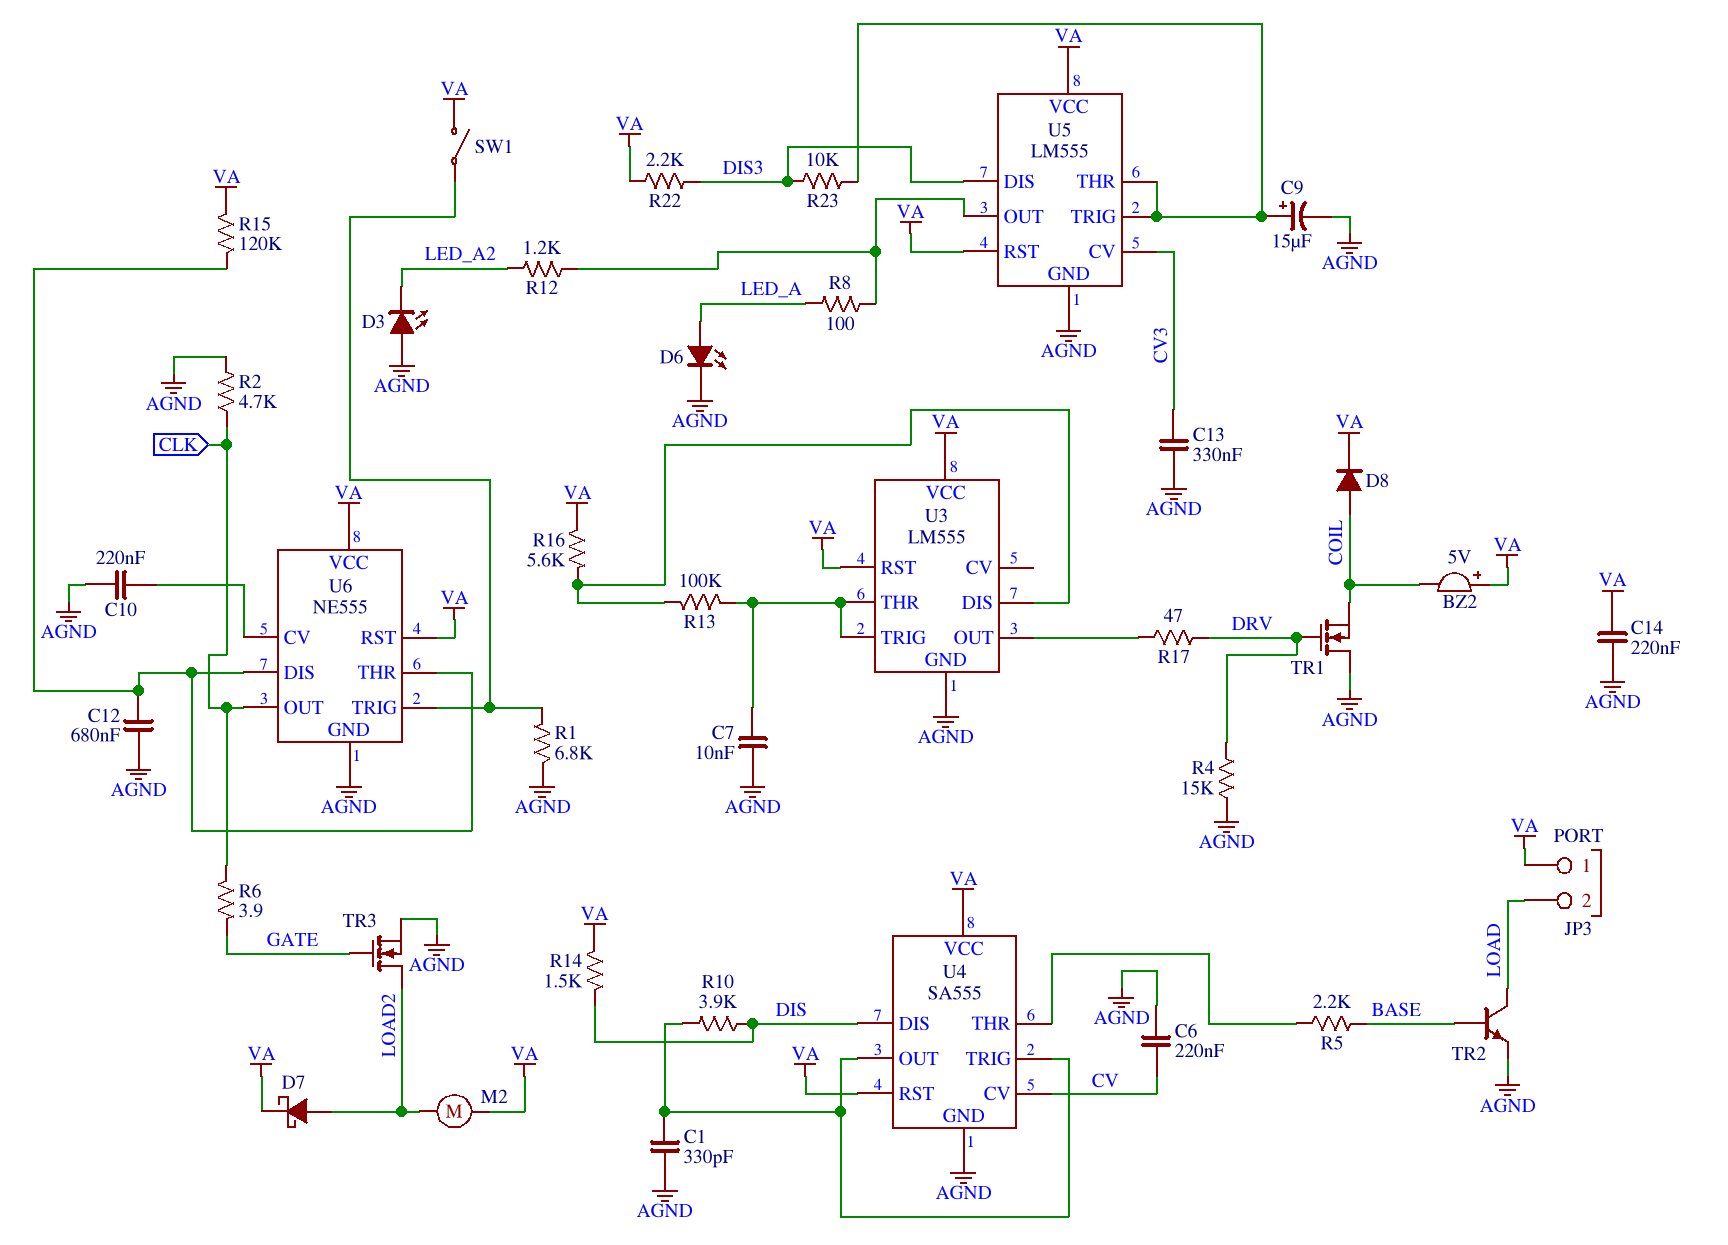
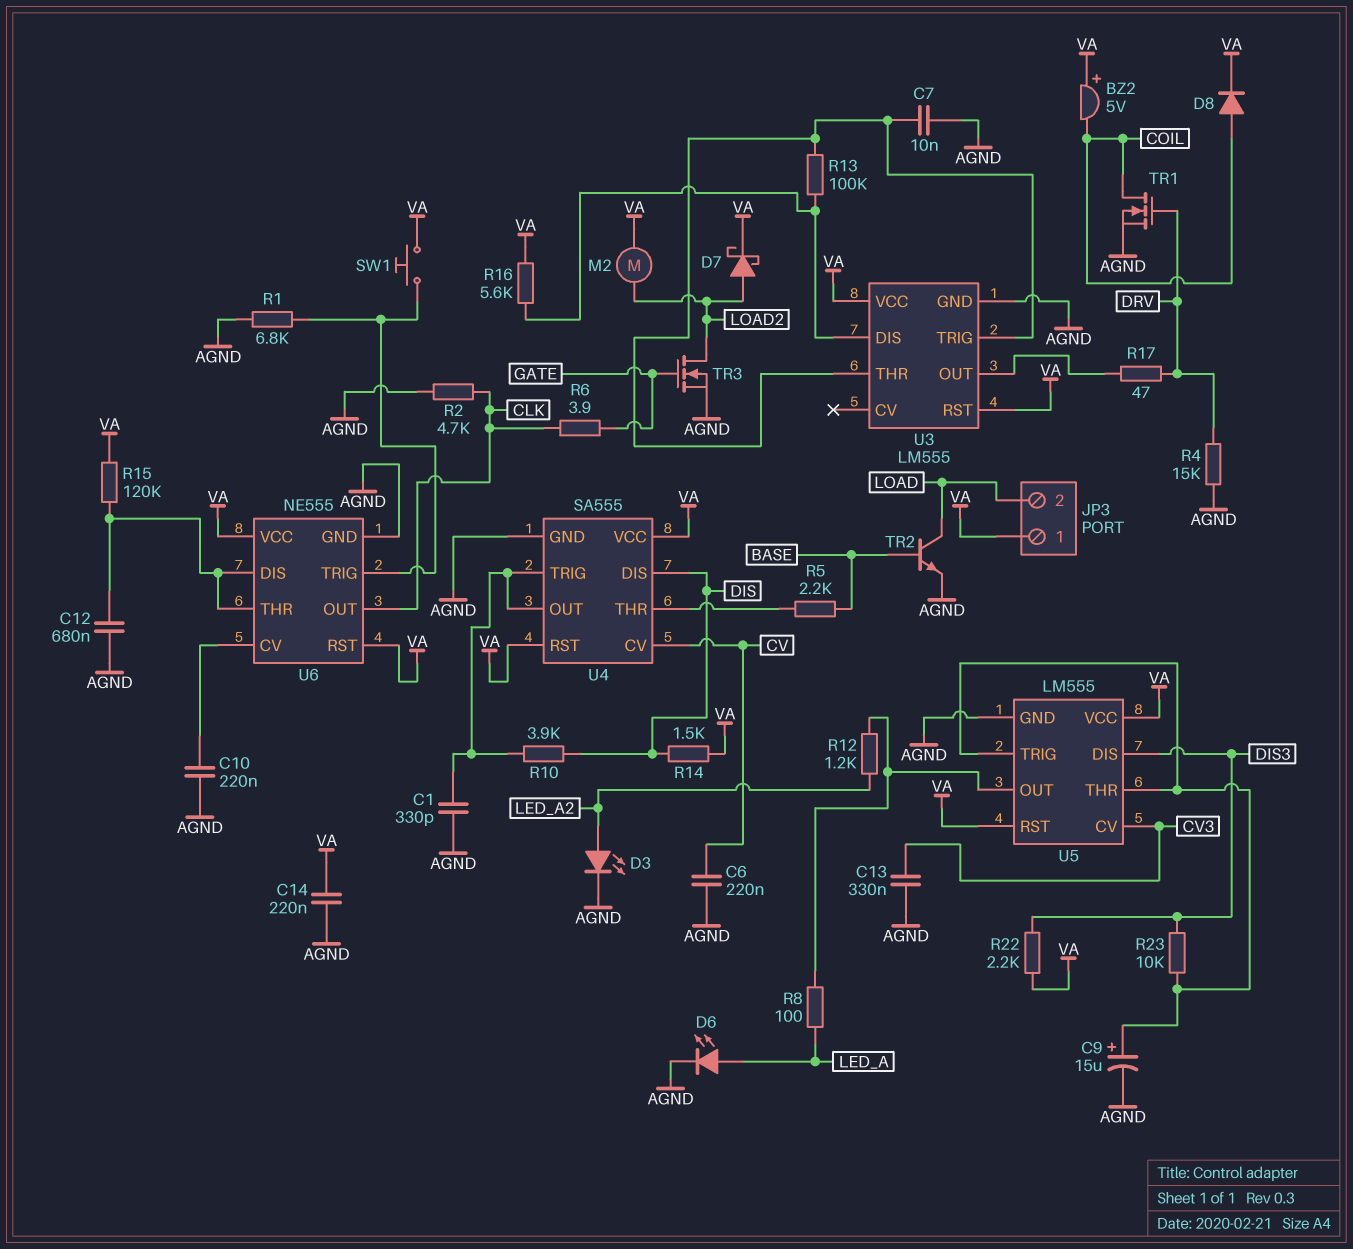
D3: LED (A AGND, K LED_A2) -> LED (A LED_A2, K AGND)
SW1: switch (U6/TRIG, VA) -> button (U6/TRIG, VA)
TR1: NMOS (G DRV, D AGND, S COIL) -> NMOS (G DRV, D COIL, S AGND)

